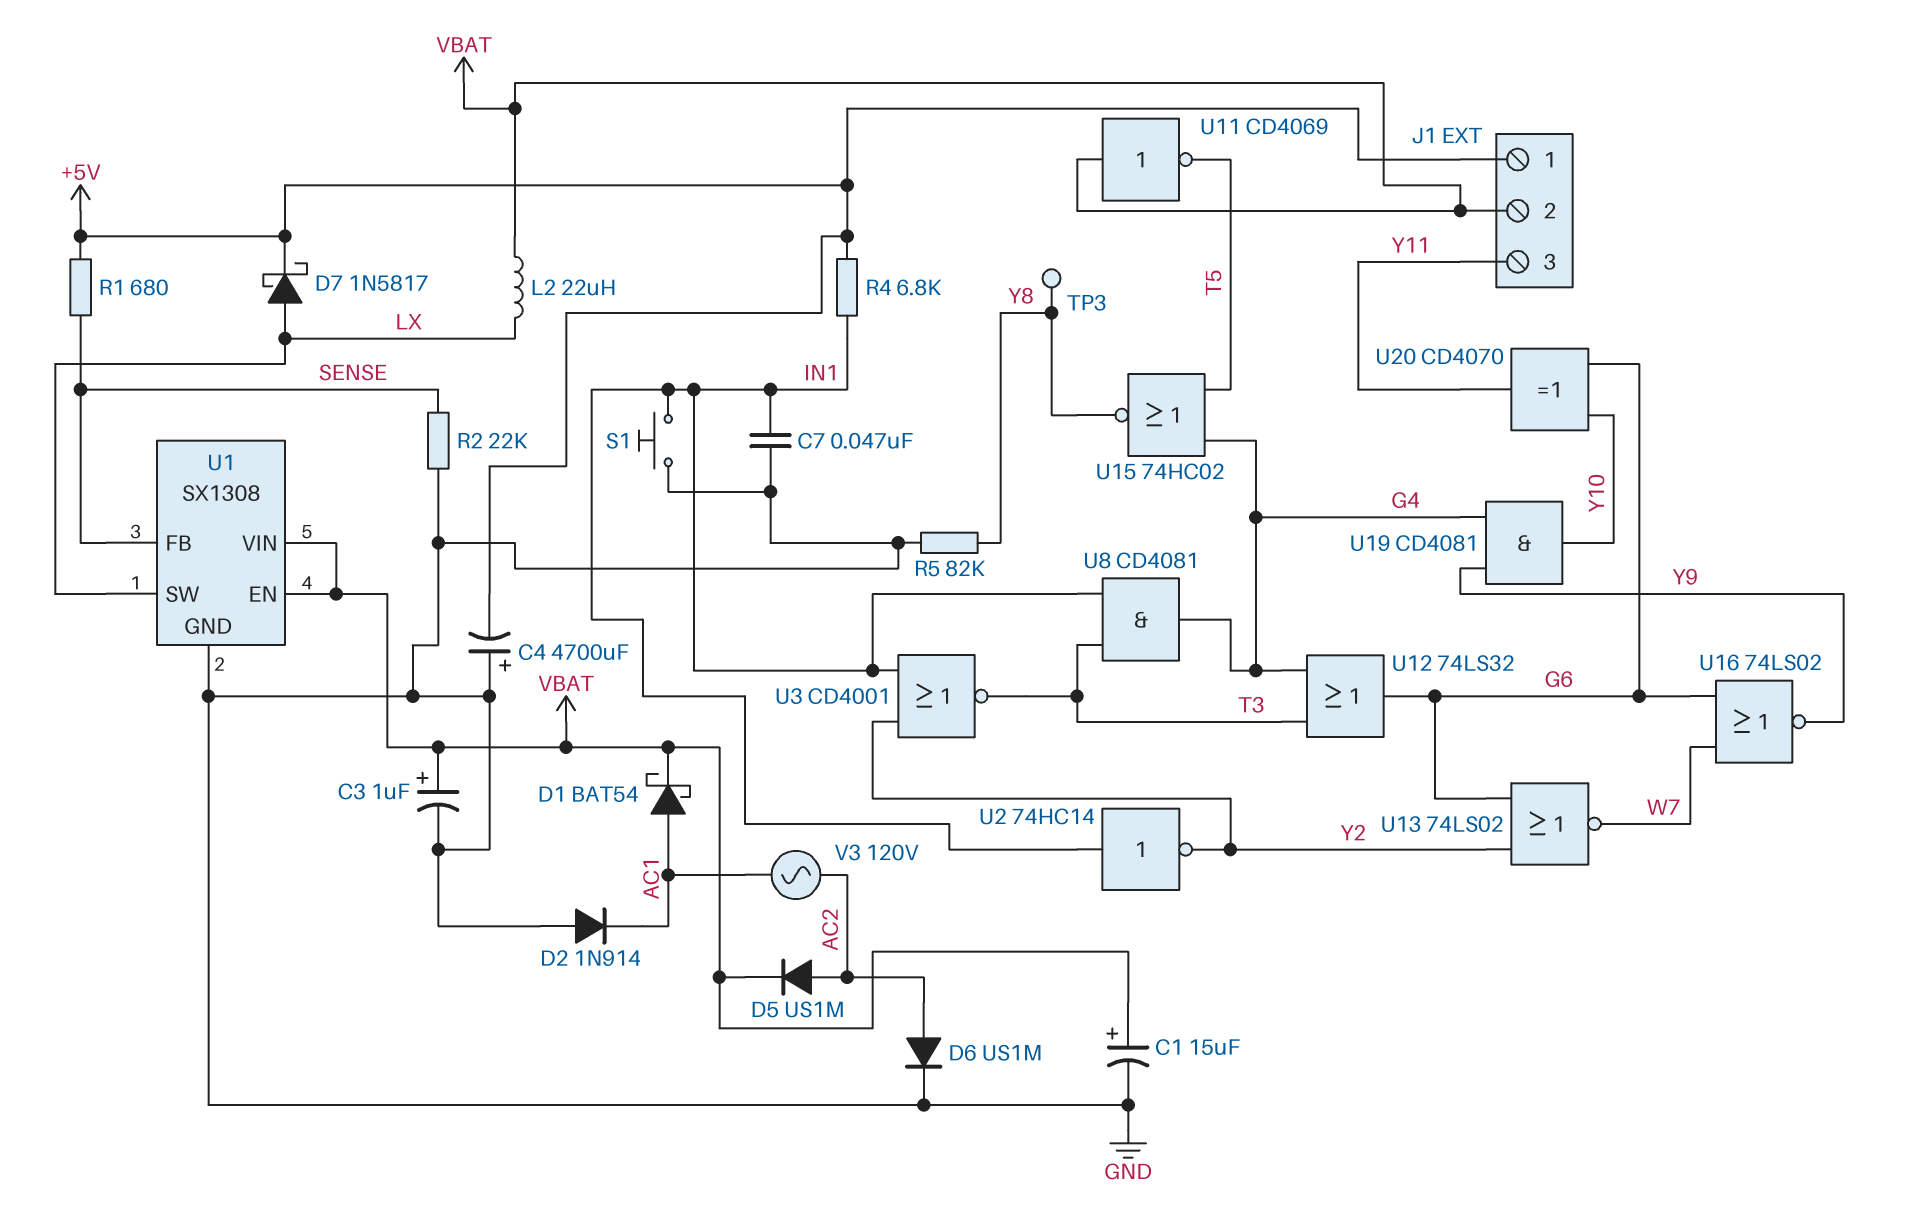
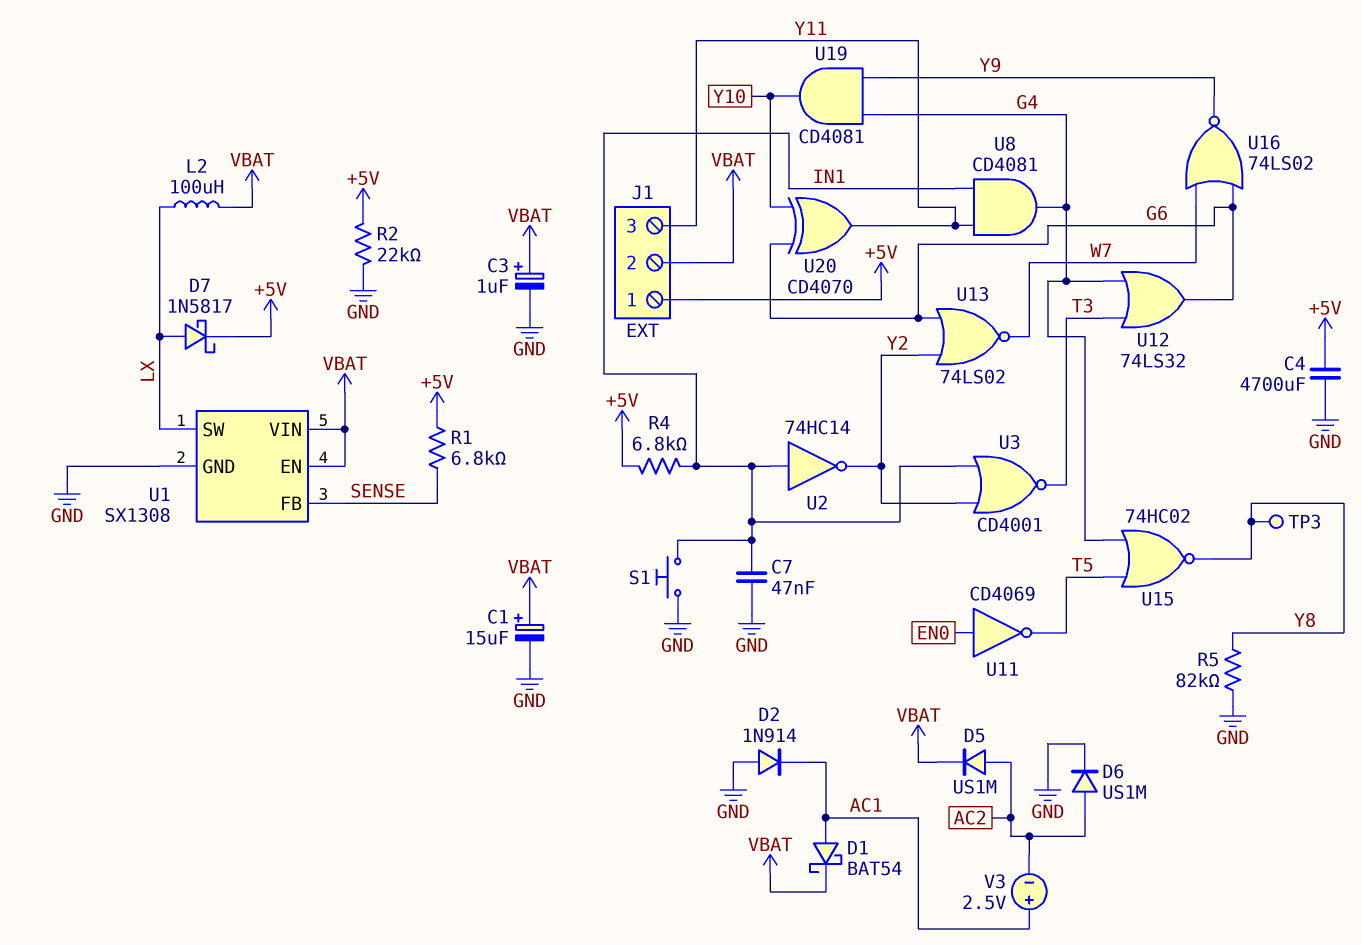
C4: 4700uF (plus GND, minus +5V) -> 4700uF (+5V, GND)
L2: 22uH (LX, VBAT) -> 100uH (LX, VBAT)
R1: 680 (+5V, SENSE) -> 6.8k (+5V, SENSE)
R2: 22k (GND, SENSE) -> 22k (+5V, GND)
U8: AND CD4081 (in IN1, in T3, out G4) -> AND CD4081 (in IN1, in Y11, out G4)
U11: NOT CD4069 (in VBAT, out T5) -> NOT CD4069 (in EN0, out T5)
V3: AC 120V (AC1, AC2) -> 2.5V (plus AC1, minus AC2)

